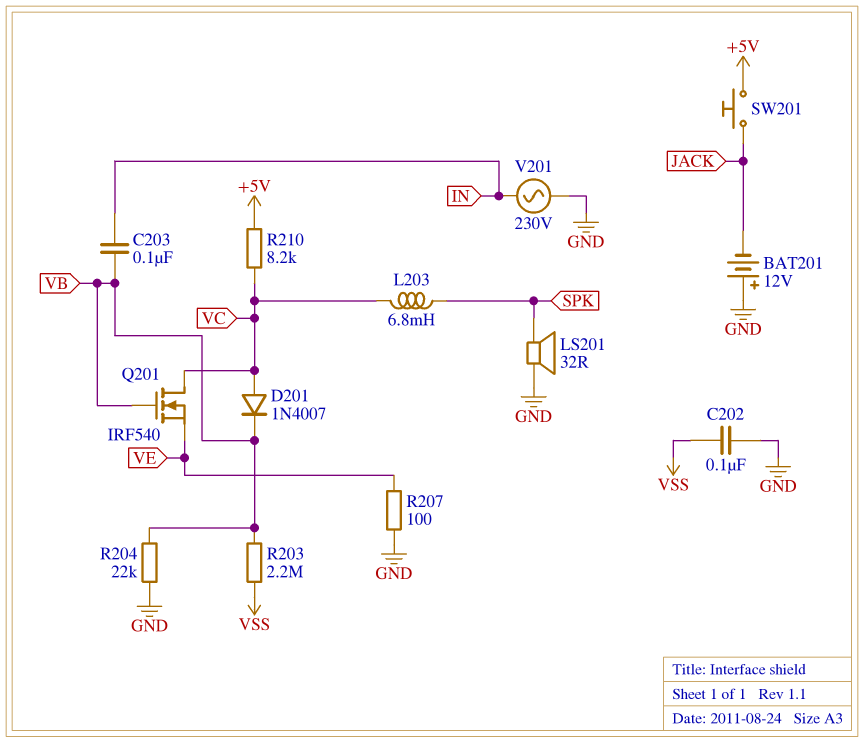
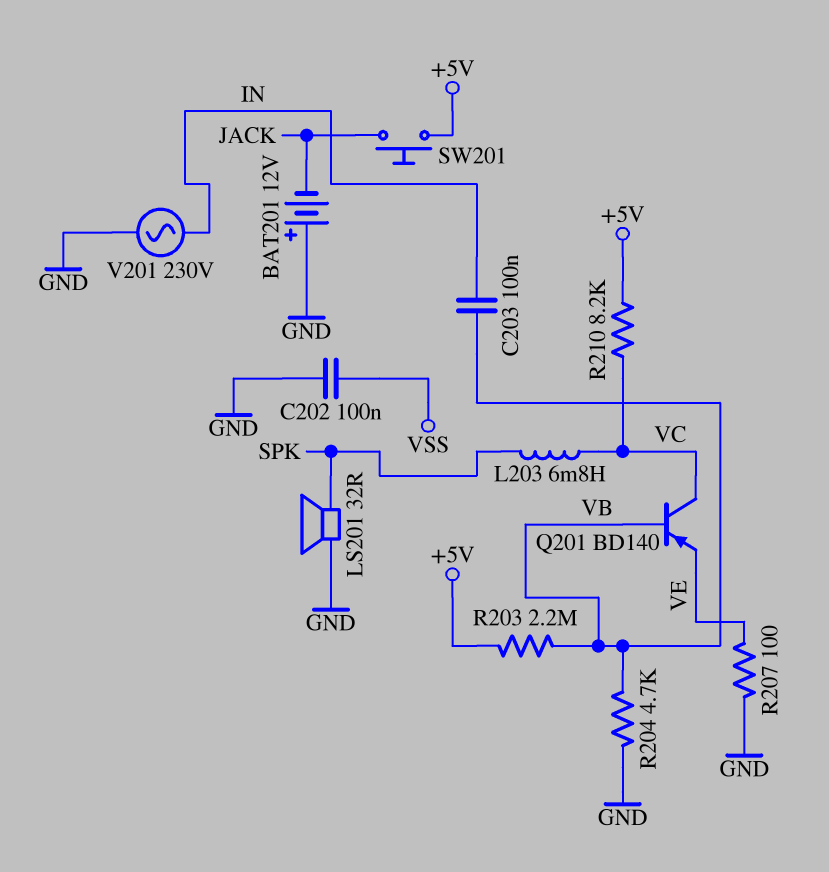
D201: diode 1N4007 (A VC, K VB) -> none
Q201: NMOS IRF540 (G VB, D VC, S VE) -> PNP BD140 (B VB, C VC, E VE)
R203: 2.2M (VB, VSS) -> 2.2M (+5V, VB)
R204: 22k (GND, VB) -> 4.7k (GND, VB)

